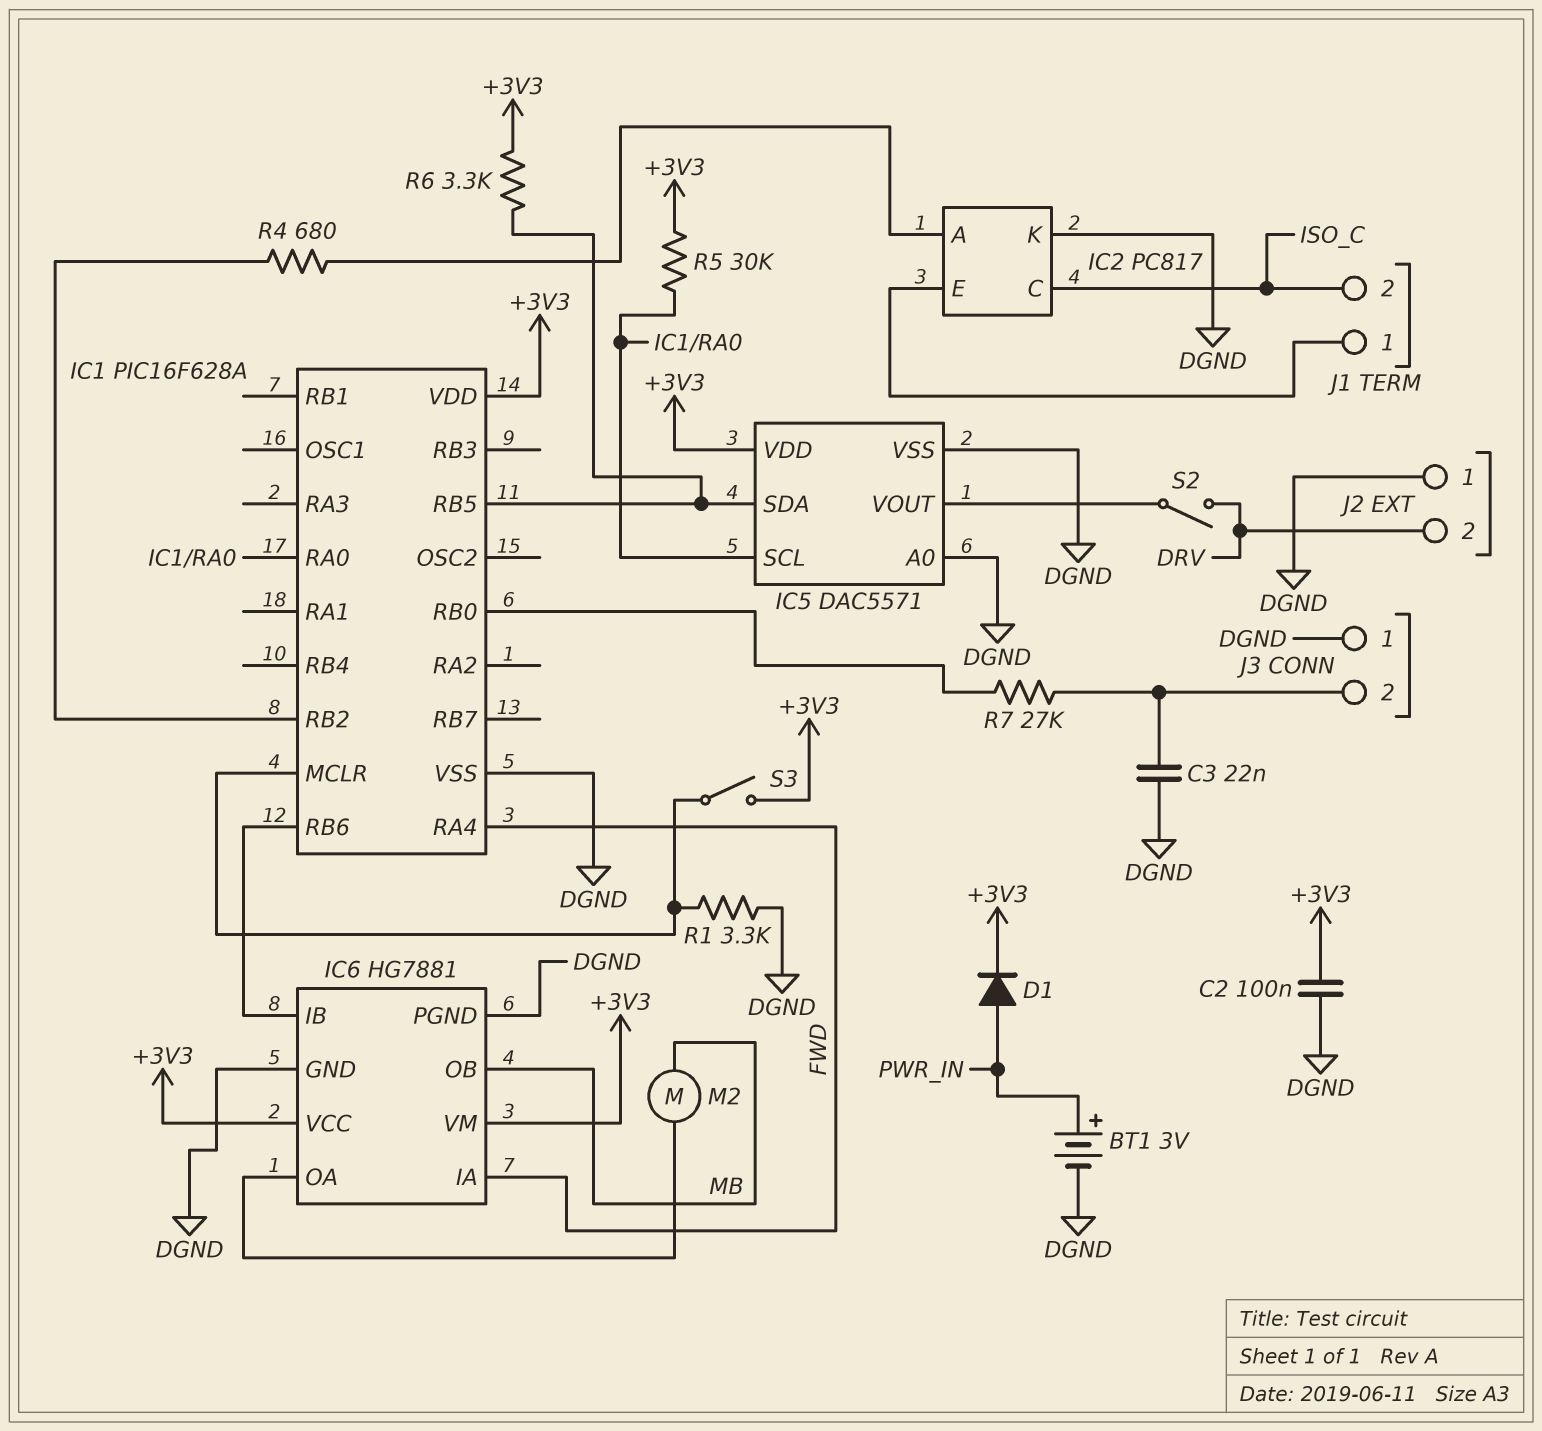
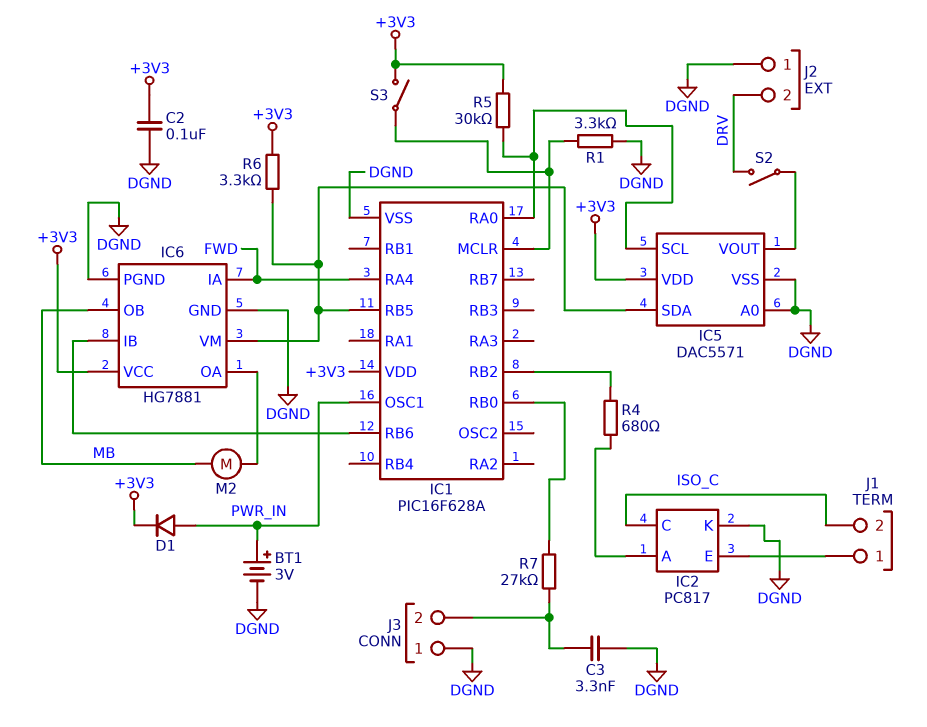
C3: 22nF (DGND, J3/2) -> 3.3nF (DGND, J3/2)
IC1 pin OSC1: none -> PWR_IN
IC6 pin VM: +3V3 -> IC1/RB5

